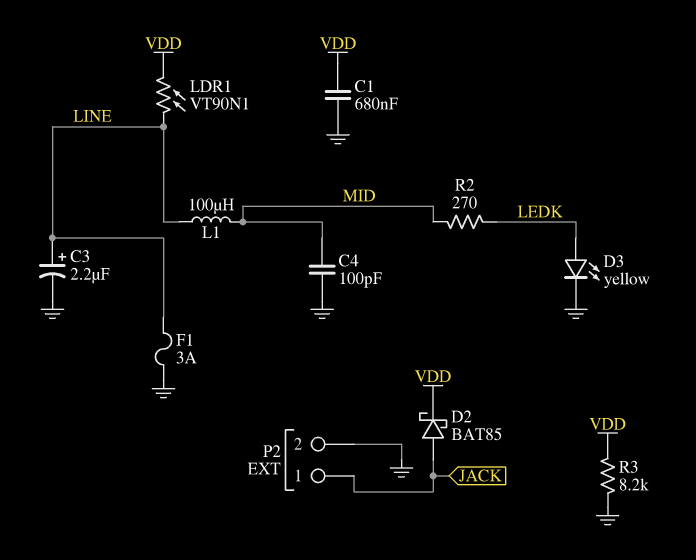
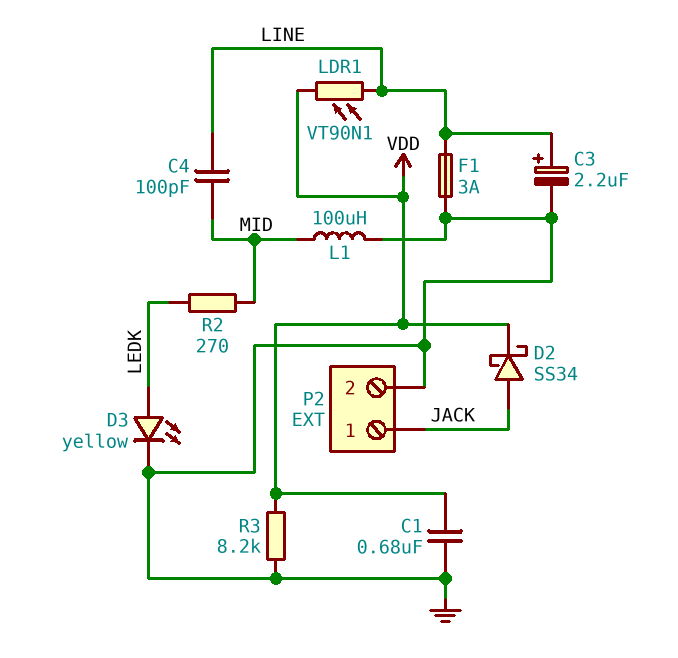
C4: 100pF (GND, MID) -> 100pF (LINE, MID)
D2: schottky BAT85 (A JACK, K VDD) -> schottky SS34 (A JACK, K VDD)
L1: 100uH (LINE, MID) -> 100uH (GND, MID)

